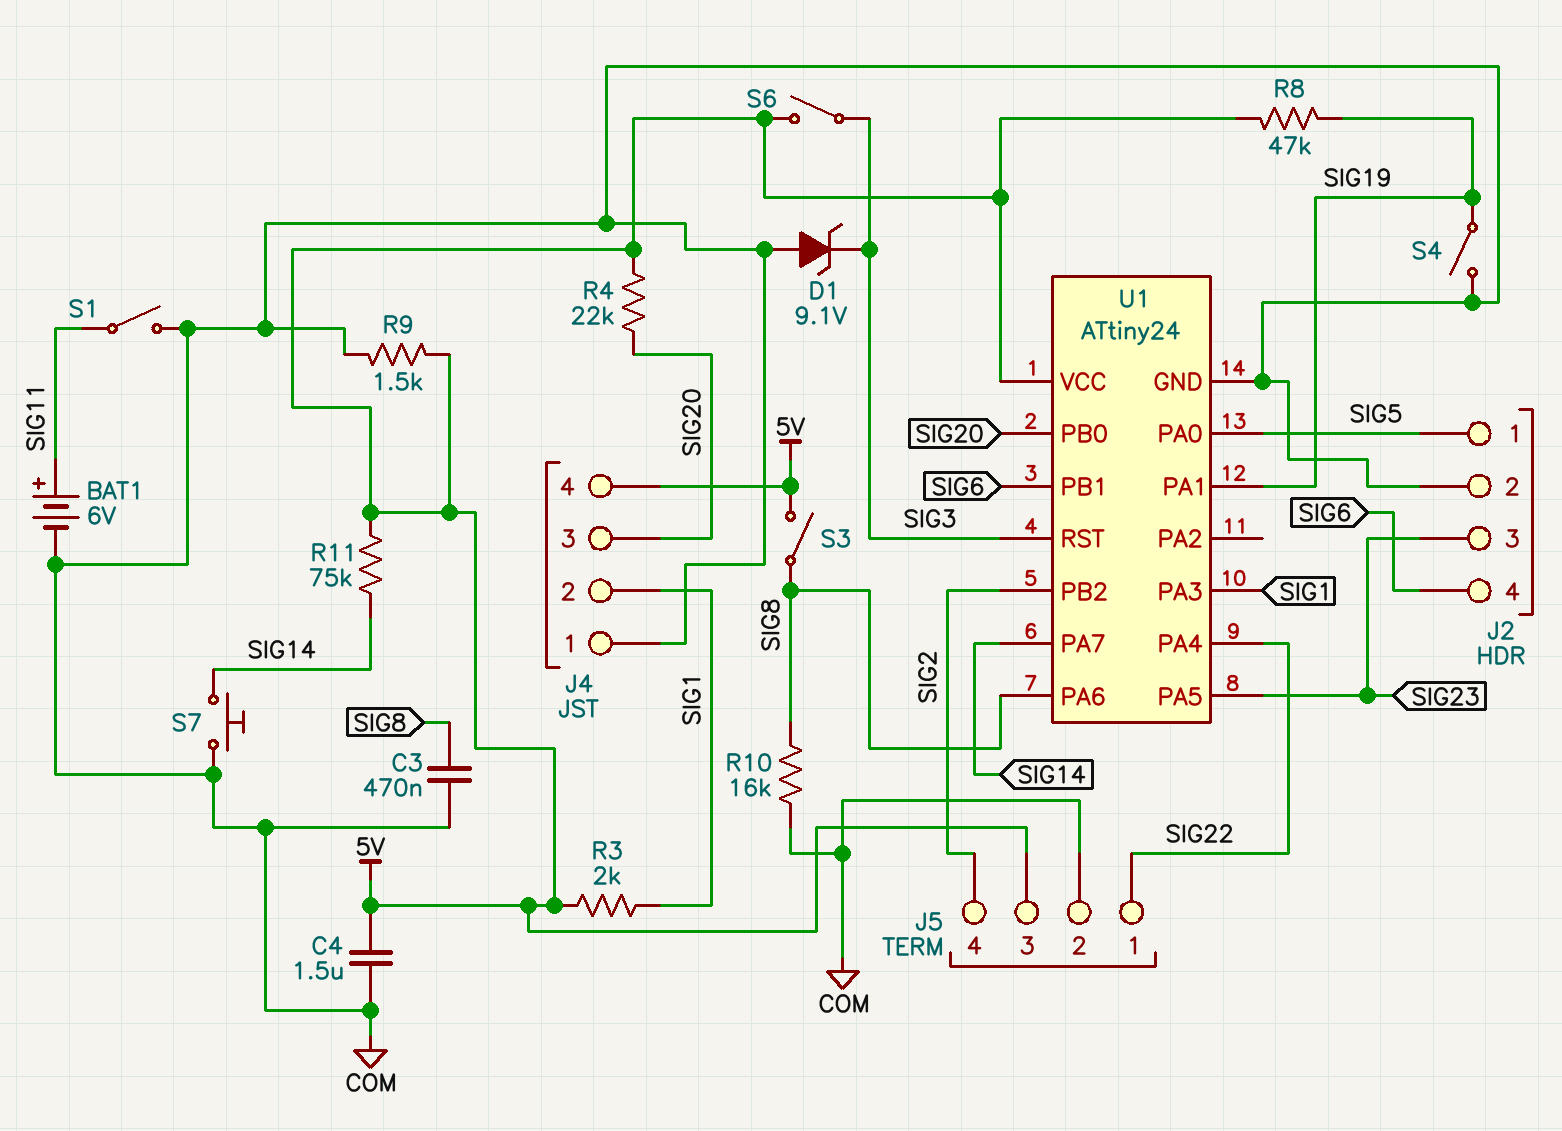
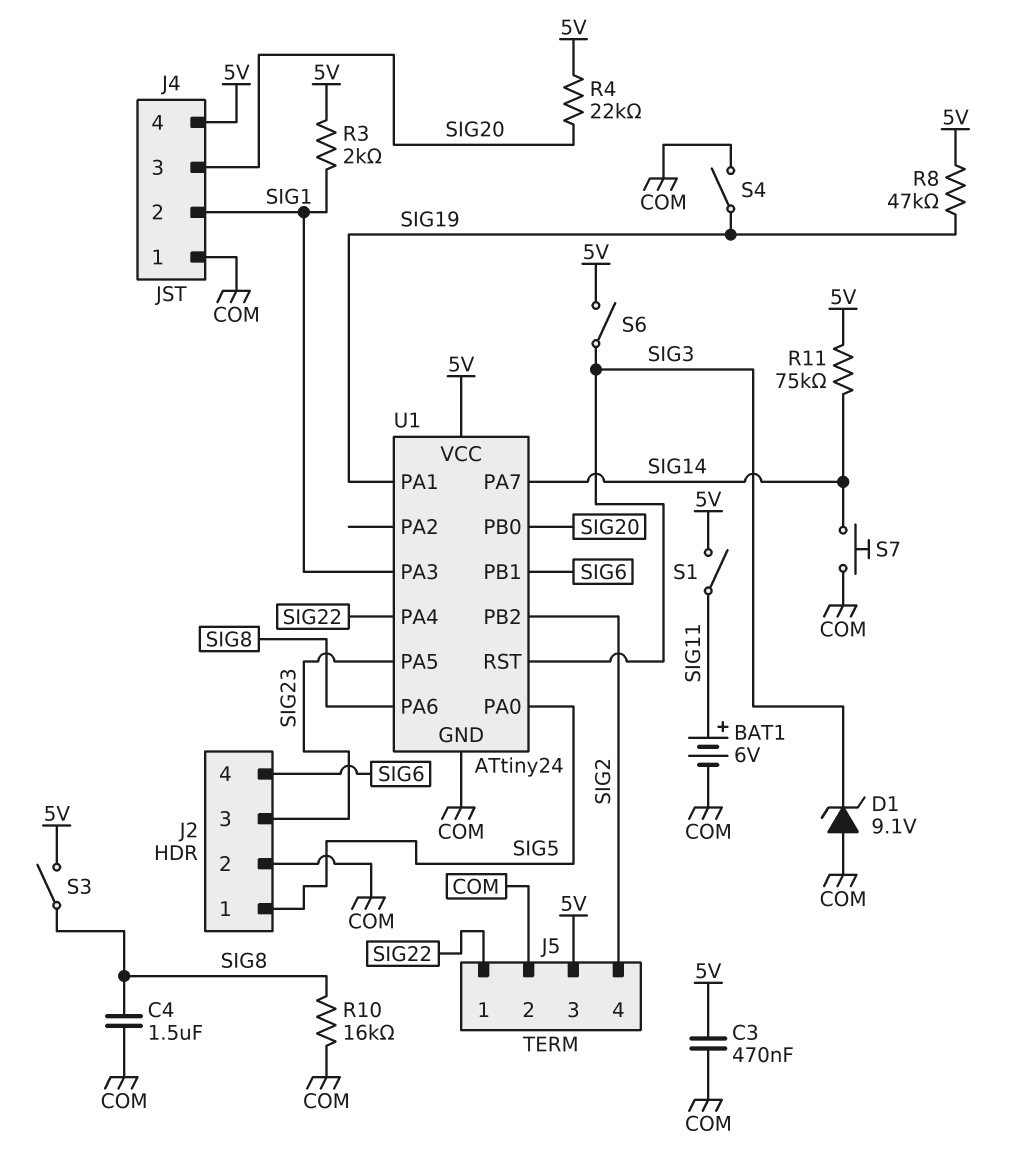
C3: 470nF (COM, SIG8) -> 470nF (5V, COM)
C4: 1.5uF (5V, COM) -> 1.5uF (COM, SIG8)
R9: 1.5k (5V, COM) -> none
S1: switch (COM, SIG11) -> switch (5V, SIG11)

